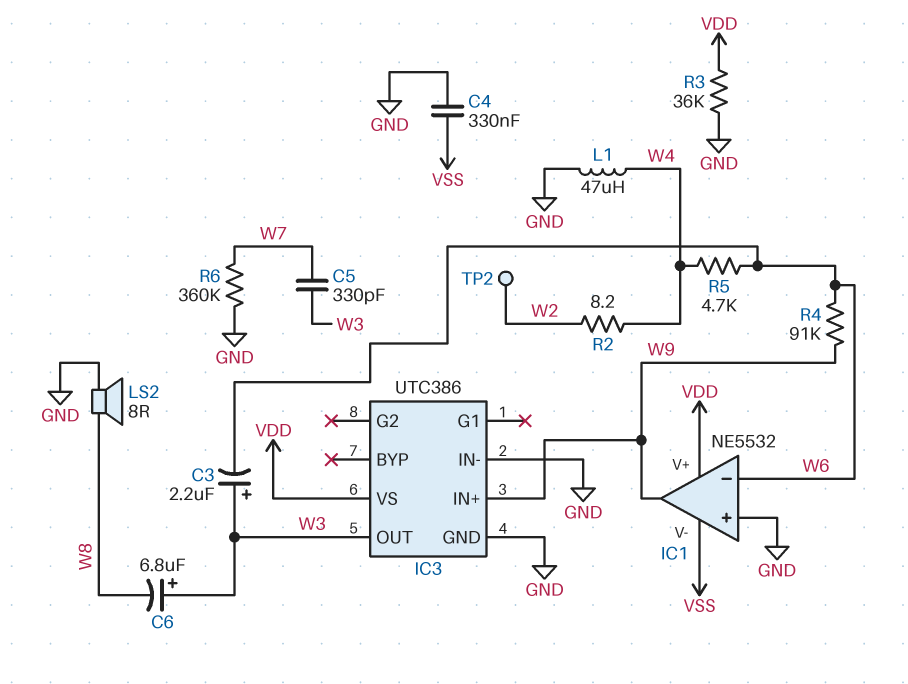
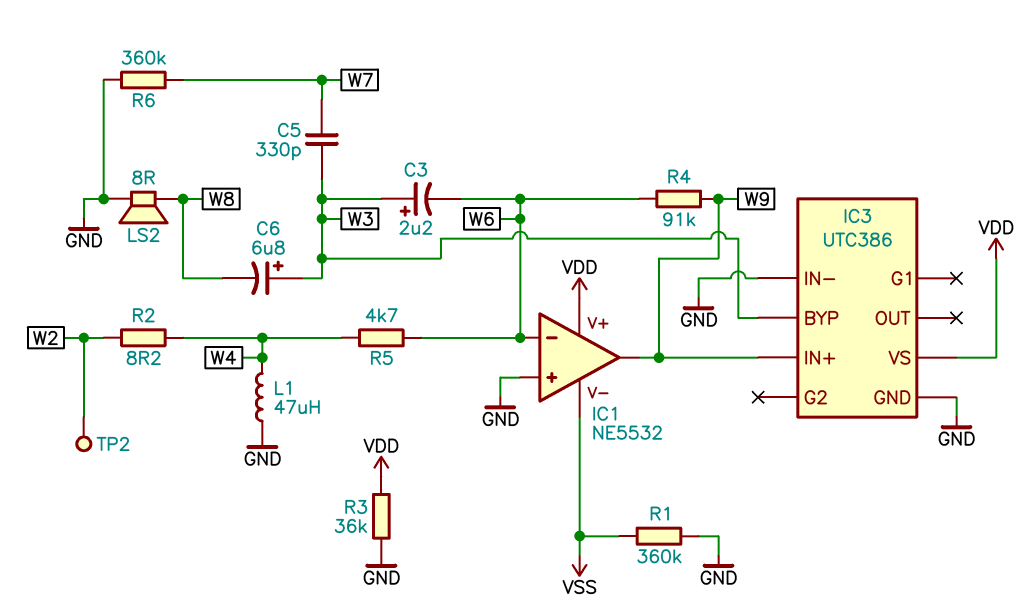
C4: 330nF (GND, VSS) -> none
IC3 pin BYP: none -> W3
IC3 pin OUT: W3 -> none
R1: none -> 360k (GND, VSS)

